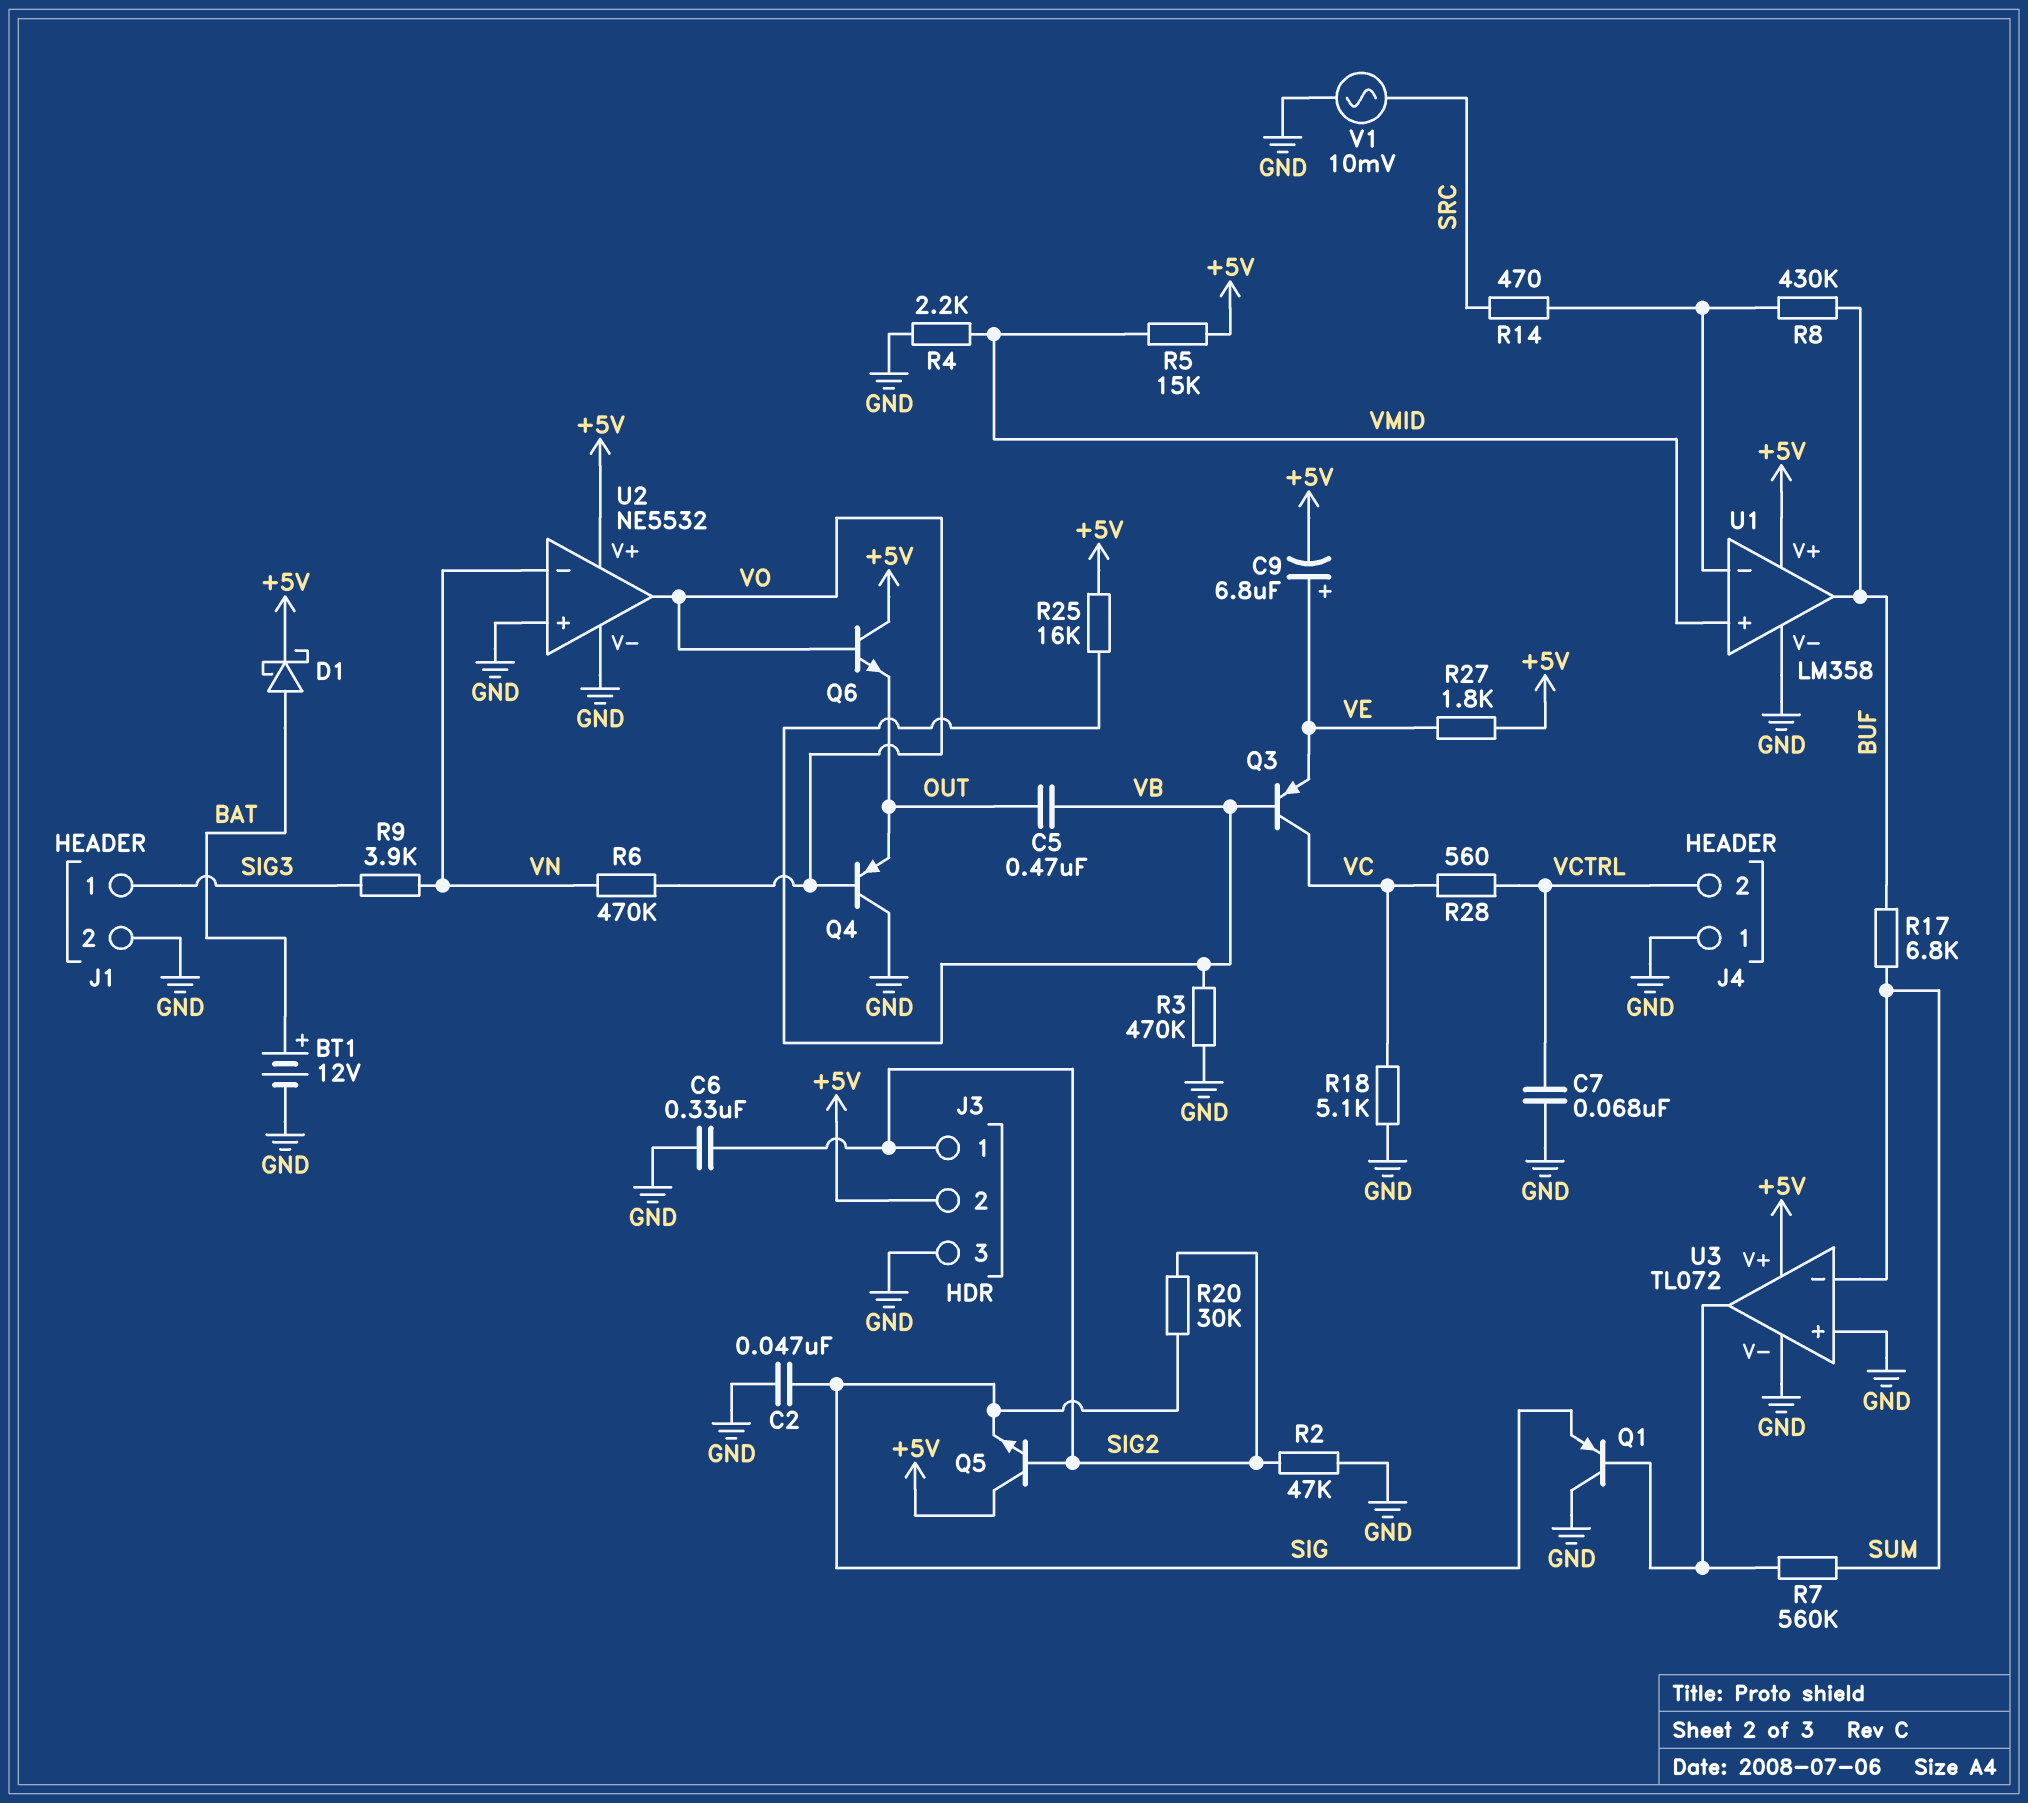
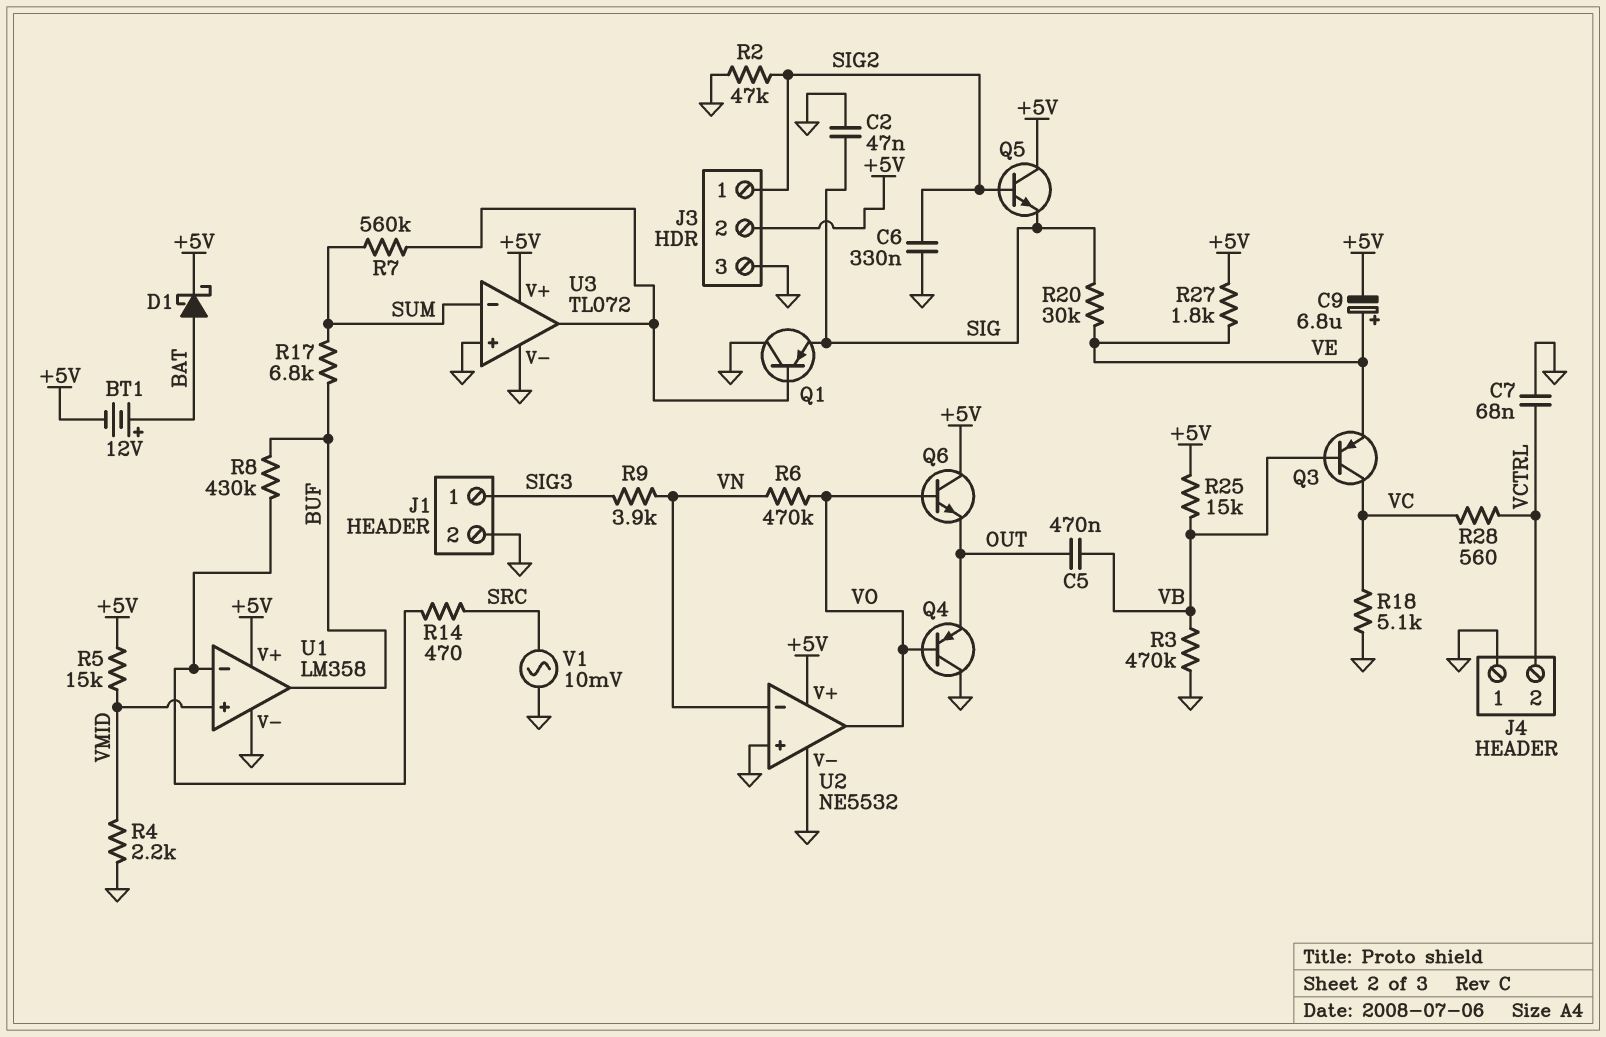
BT1: 12V (plus BAT, minus GND) -> 12V (plus BAT, minus +5V)
R20: 30k (SIG, SIG2) -> 30k (SIG, VE)
R25: 16k (+5V, VB) -> 15k (+5V, VB)

